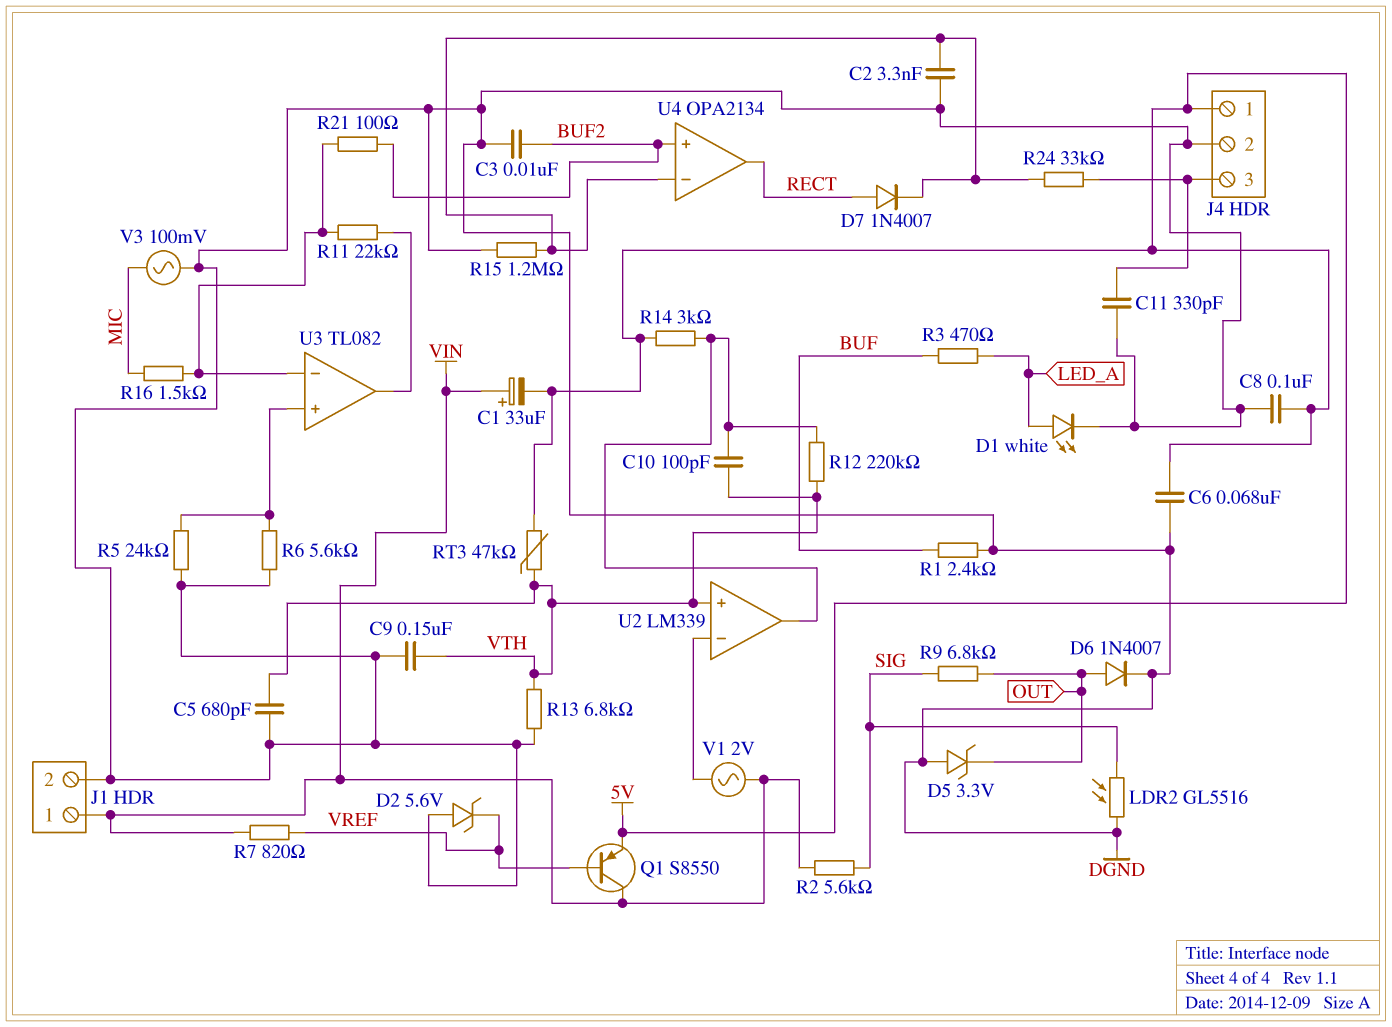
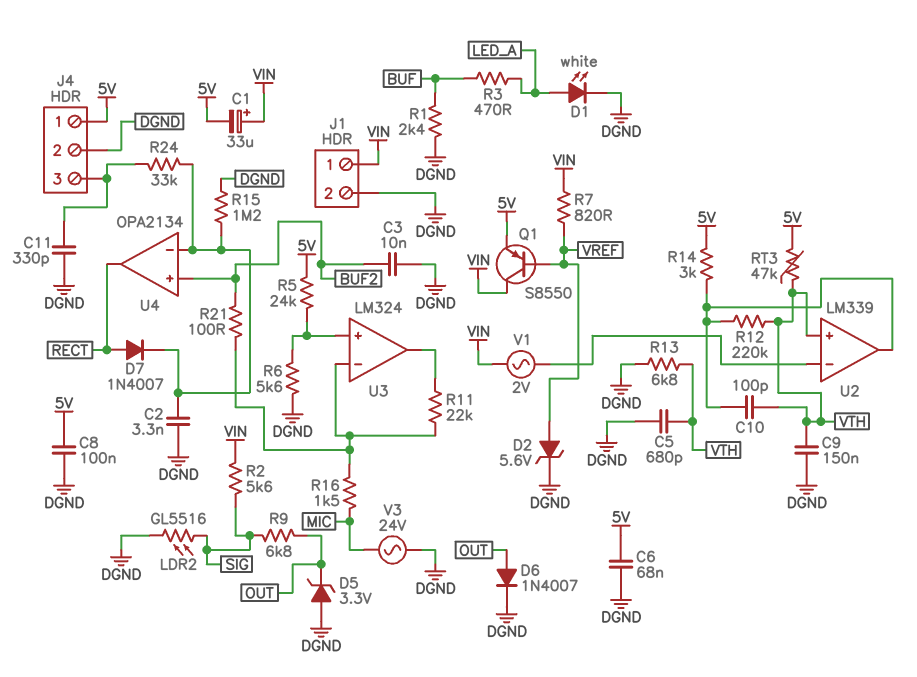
D2: zener 5.6V (A DGND, K VREF) -> zener 5.6V (A VREF, K DGND)
R5: 24k (DGND, U3/in+) -> 24k (5V, U3/in+)
U3: TL082 -> LM324
V3: AC 100mV (DGND, MIC) -> AC 24V (DGND, MIC)

